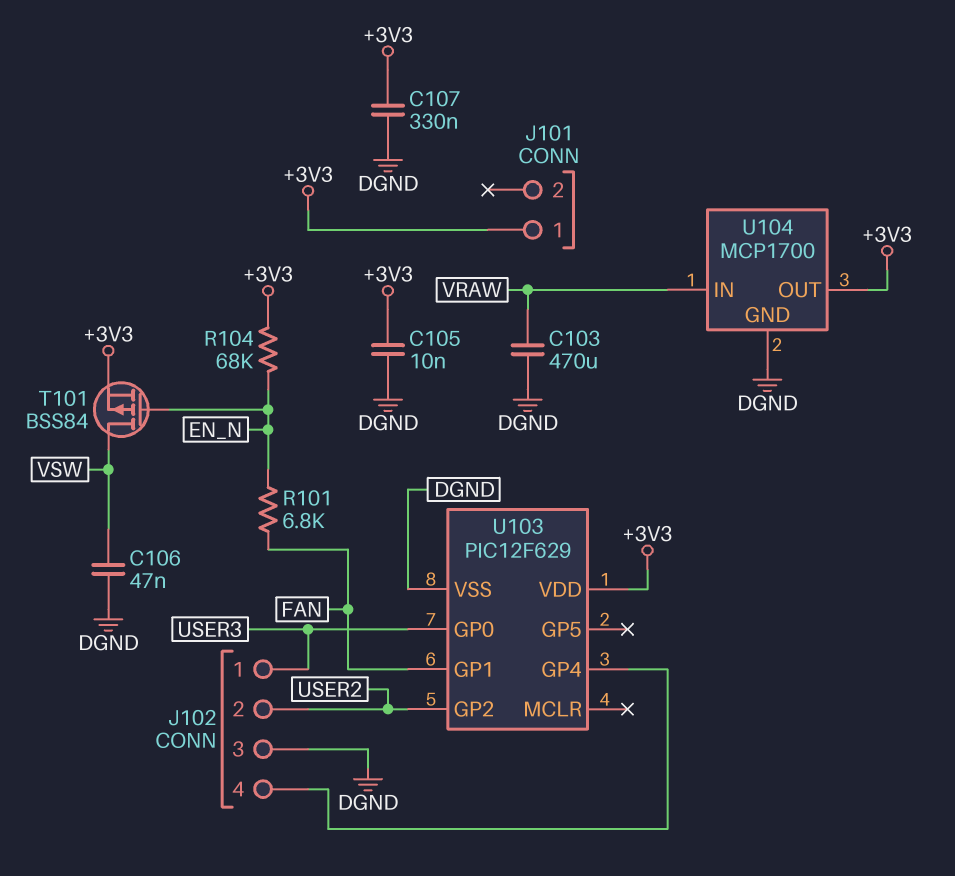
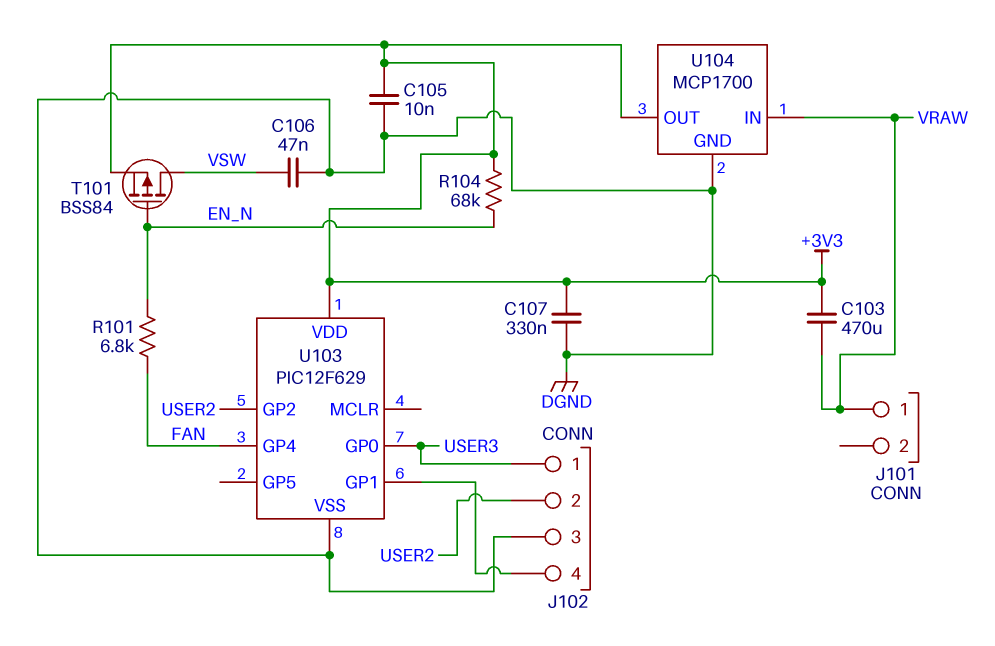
C103: 470uF (DGND, VRAW) -> 470uF (+3V3, VRAW)
J101 pin 1: +3V3 -> VRAW
U103 pin GP1: FAN -> J102/4
U103 pin GP4: J102/4 -> FAN

